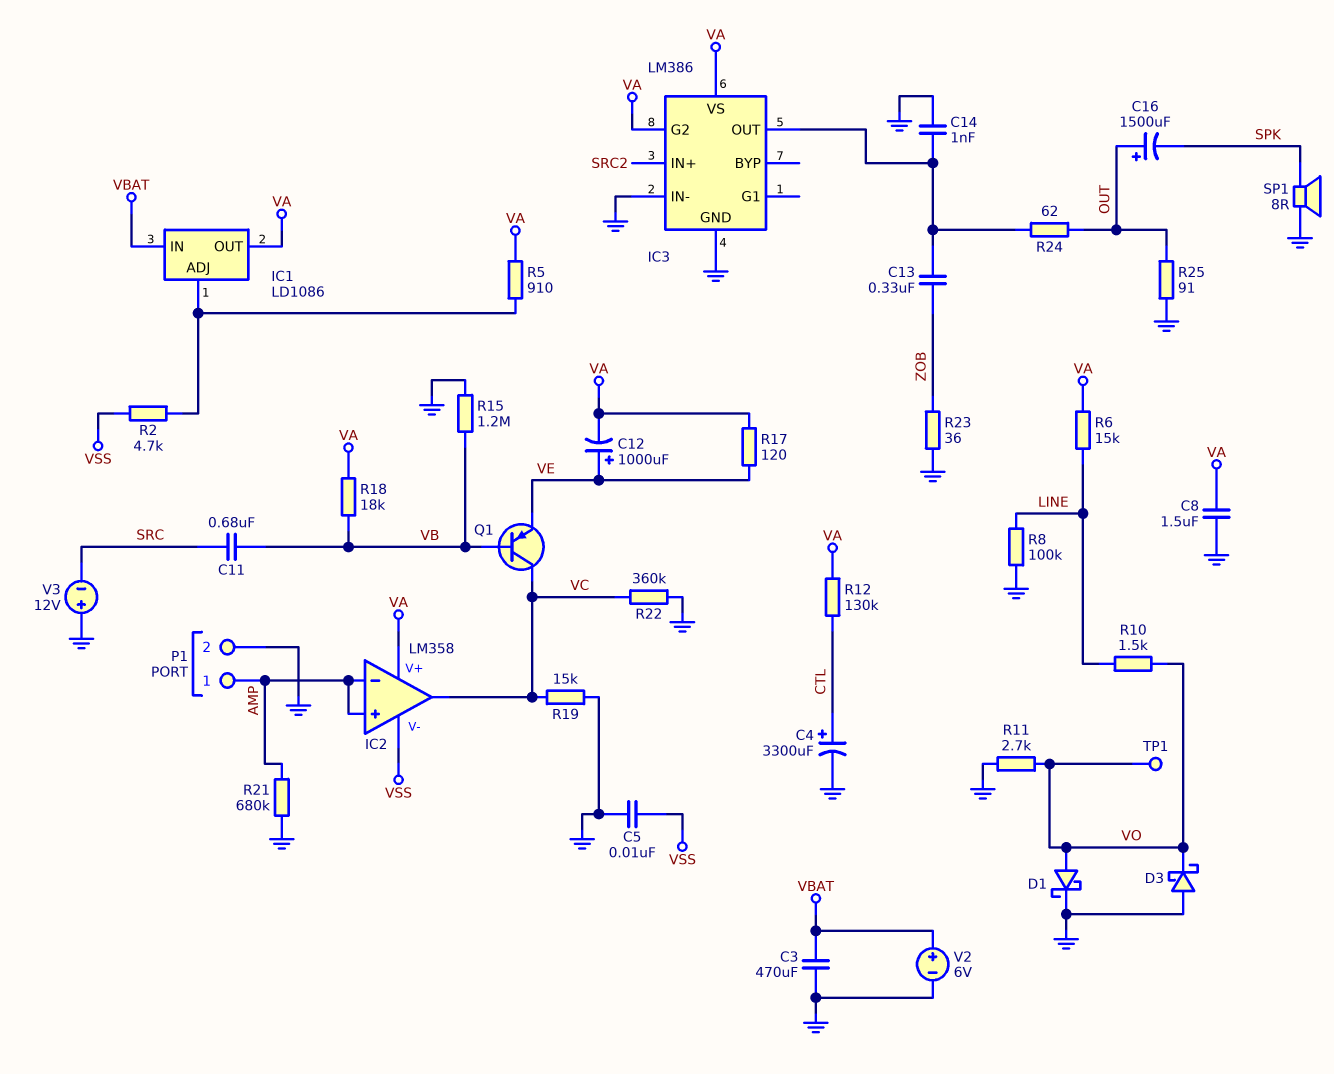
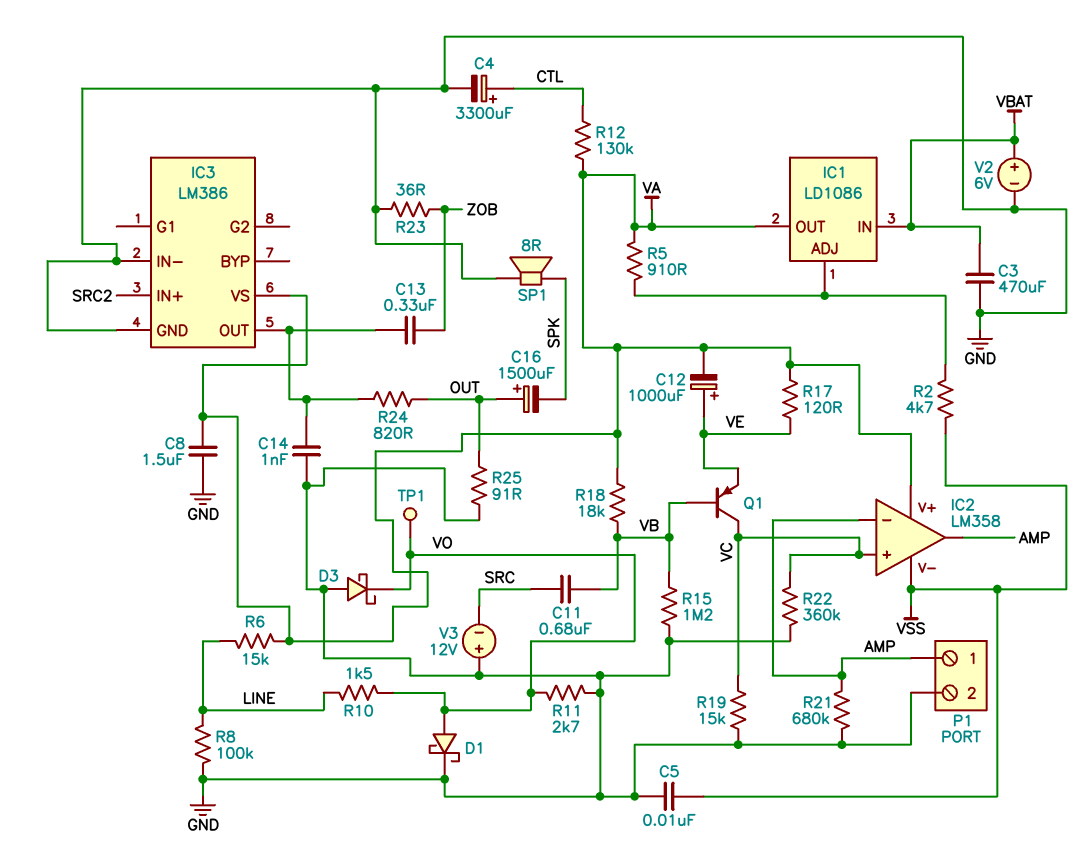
IC2 pin in+: AMP -> VC
IC2 pin out: VC -> AMP
IC3 pin G2: VA -> none
R24: 62 (IC3/OUT, OUT) -> 820 (IC3/OUT, OUT)

